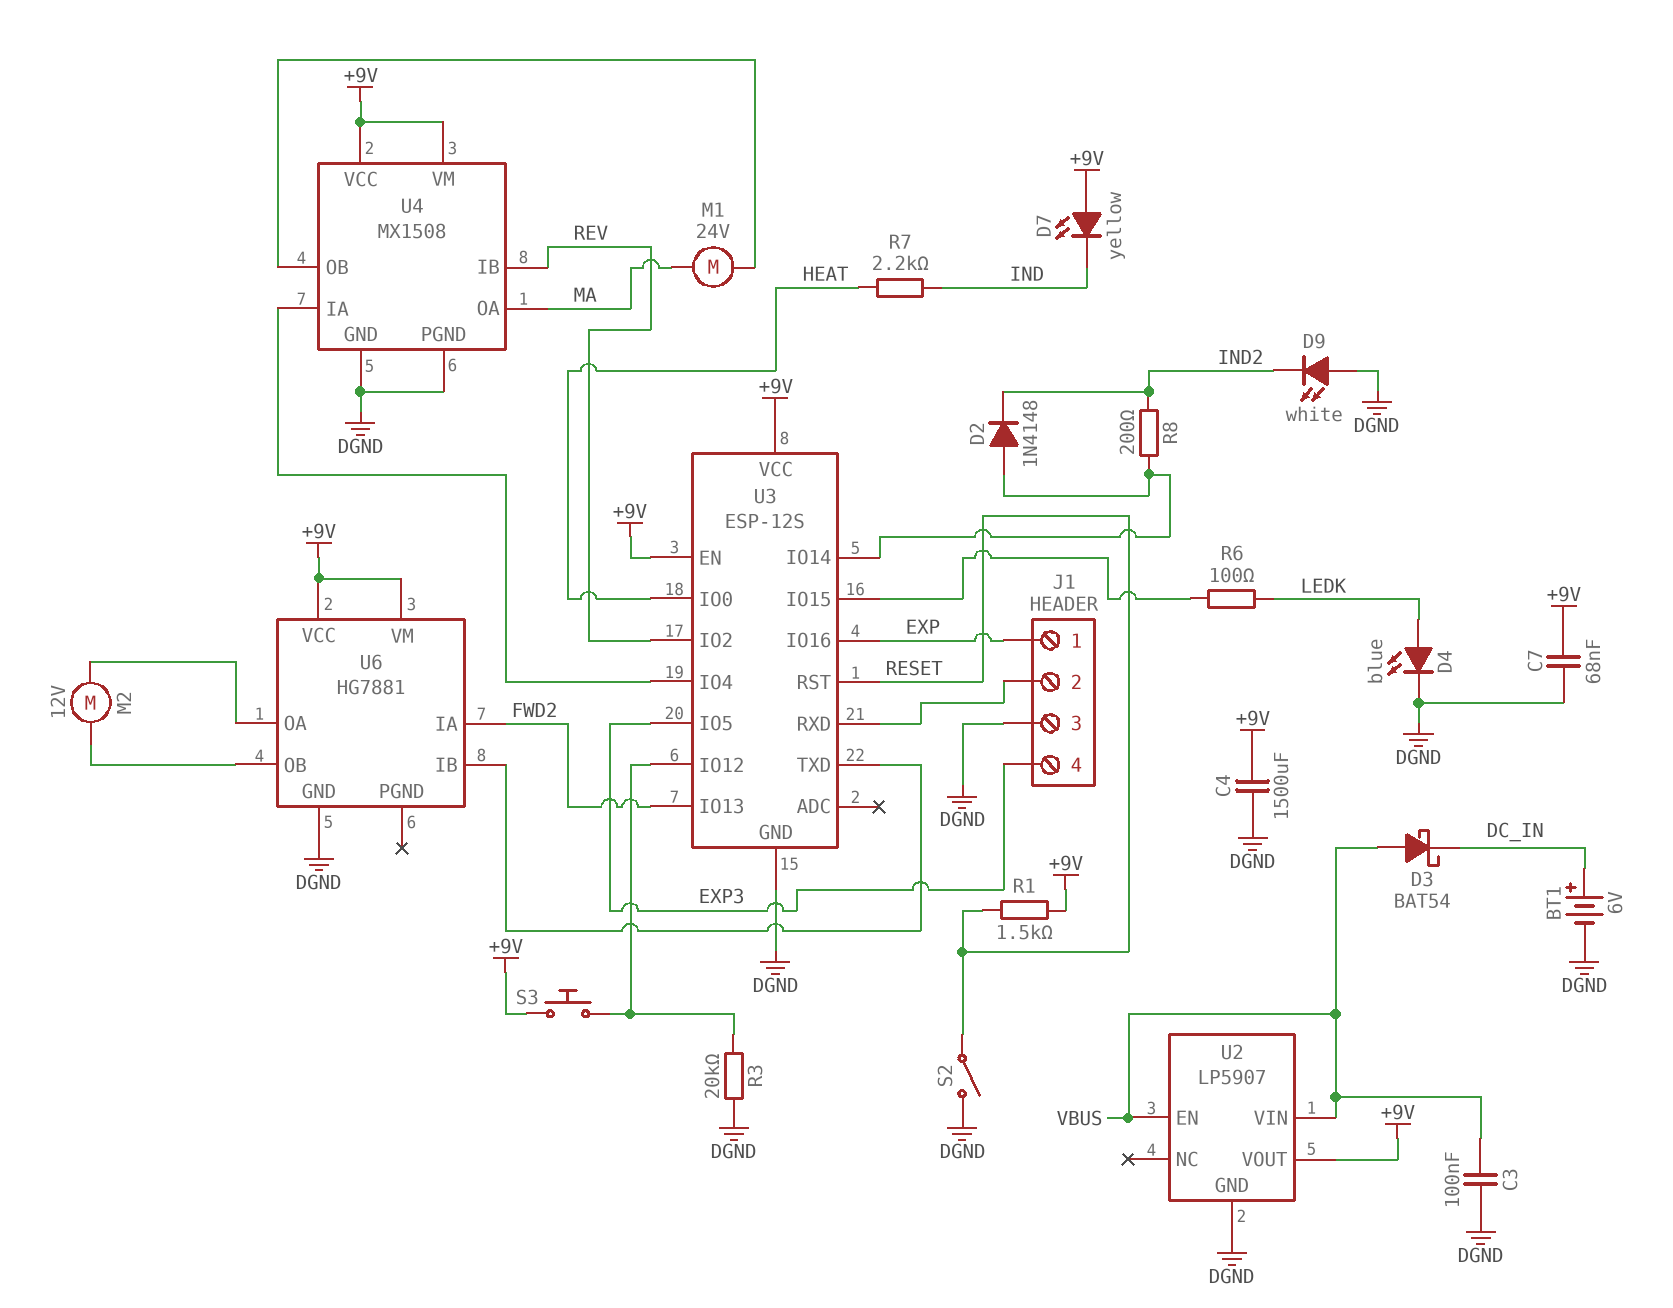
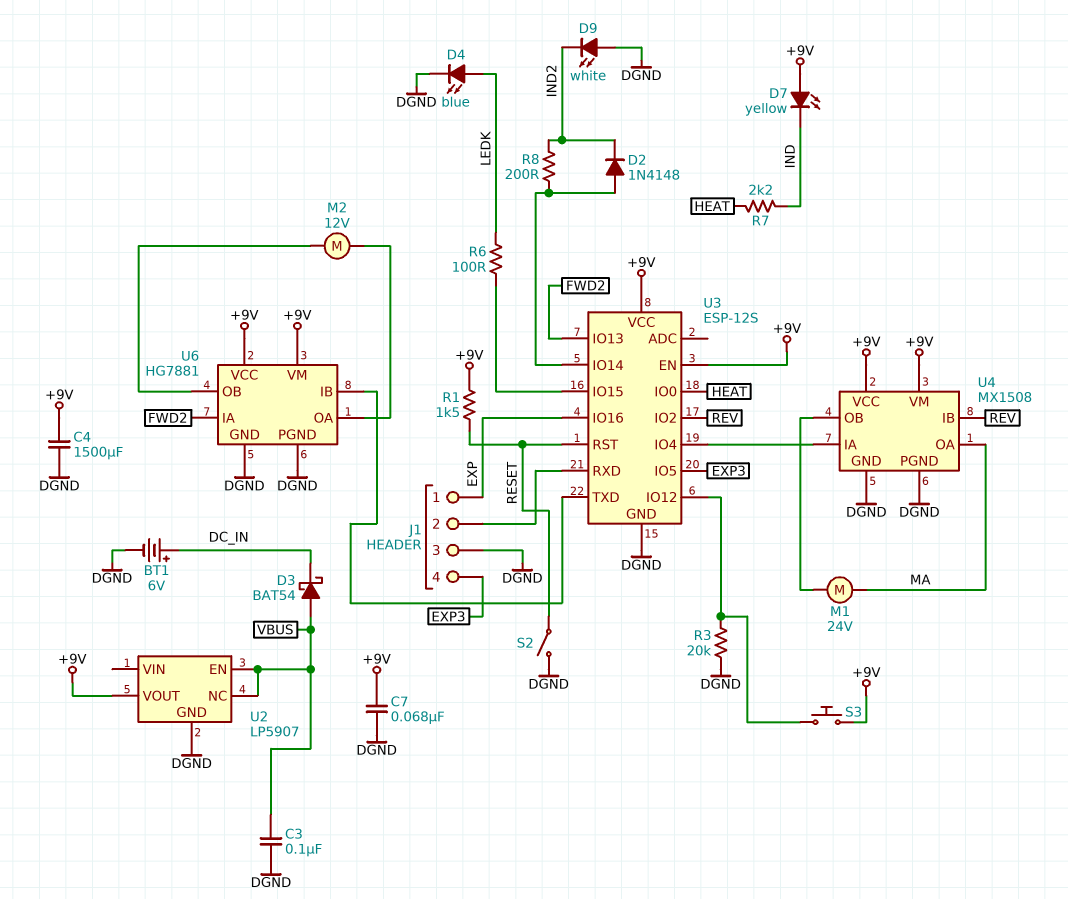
U2 pin NC: none -> VBUS
U2 pin VIN: VBUS -> none
U6 pin PGND: none -> DGND

